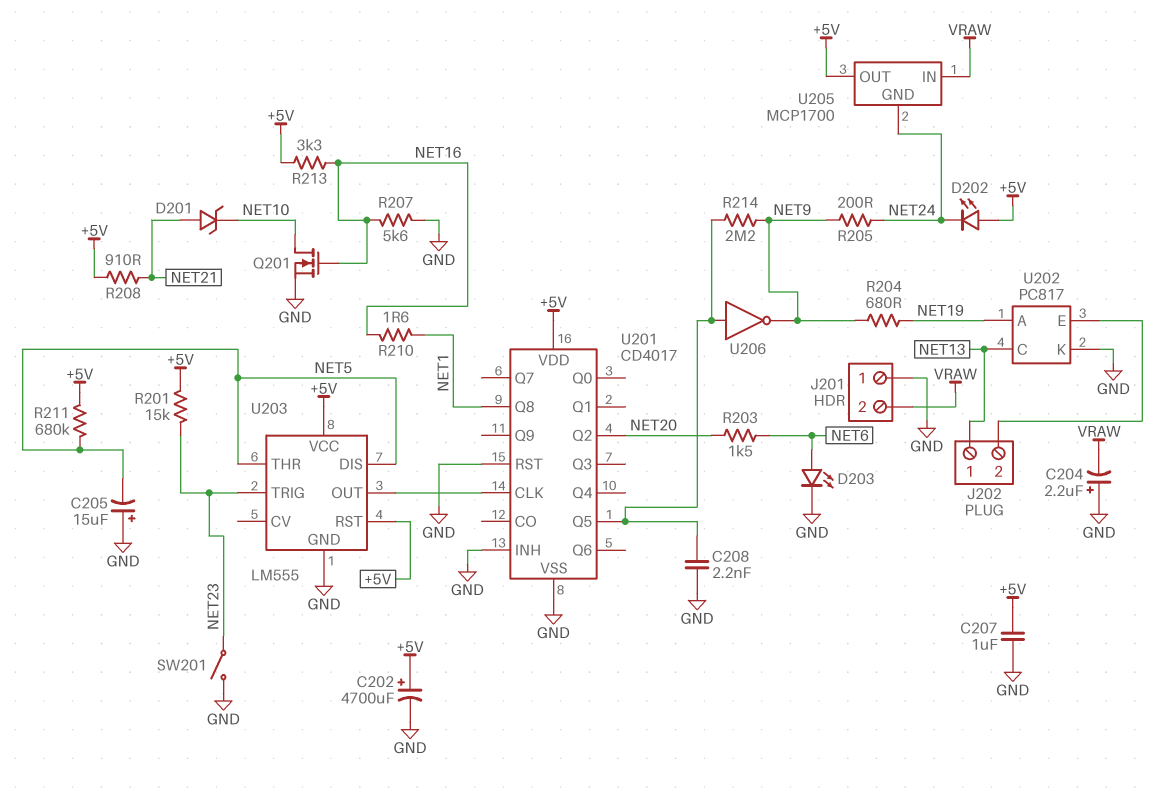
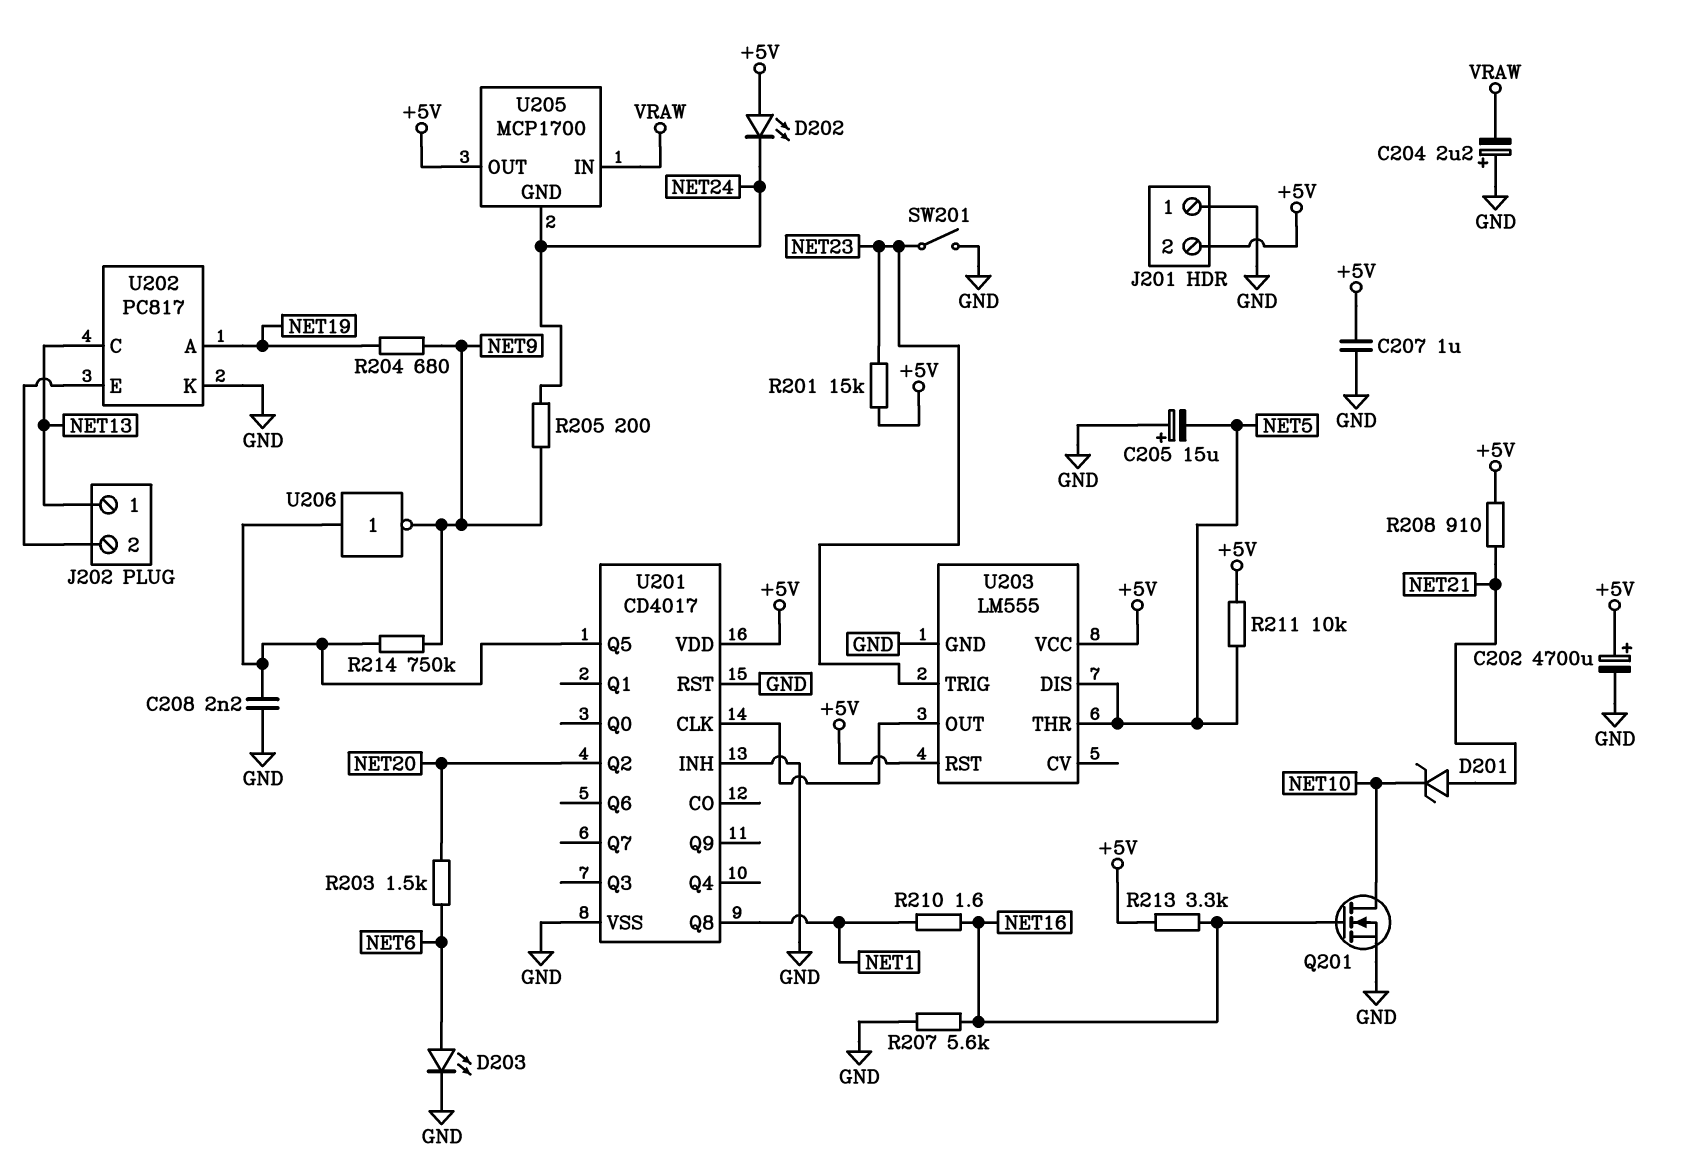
J201 pin 2: VRAW -> +5V
R211: 680k (+5V, NET5) -> 10k (+5V, NET5)
R214: 2.2M (NET9, U201/Q5) -> 750k (NET9, U201/Q5)

